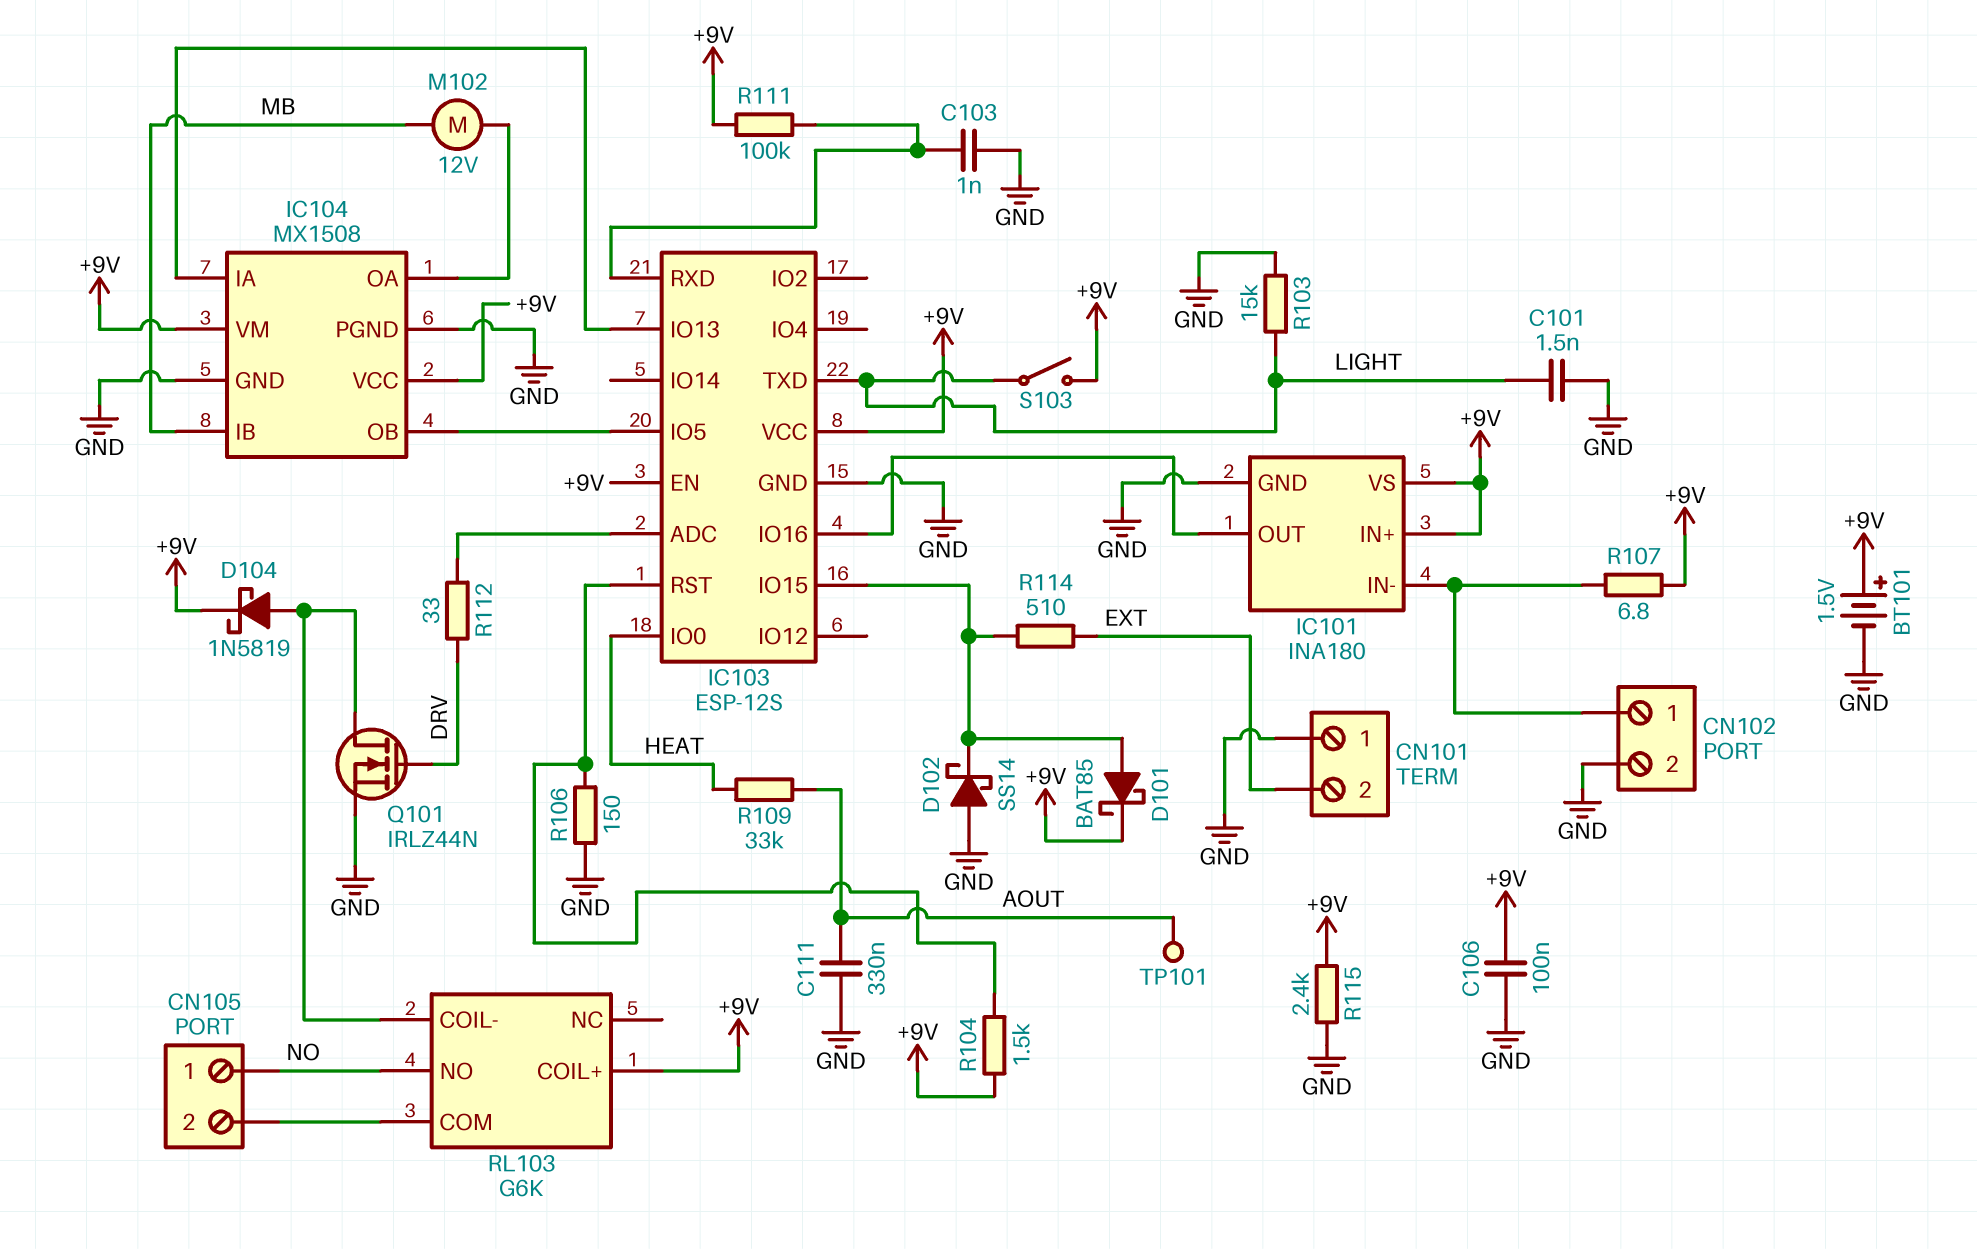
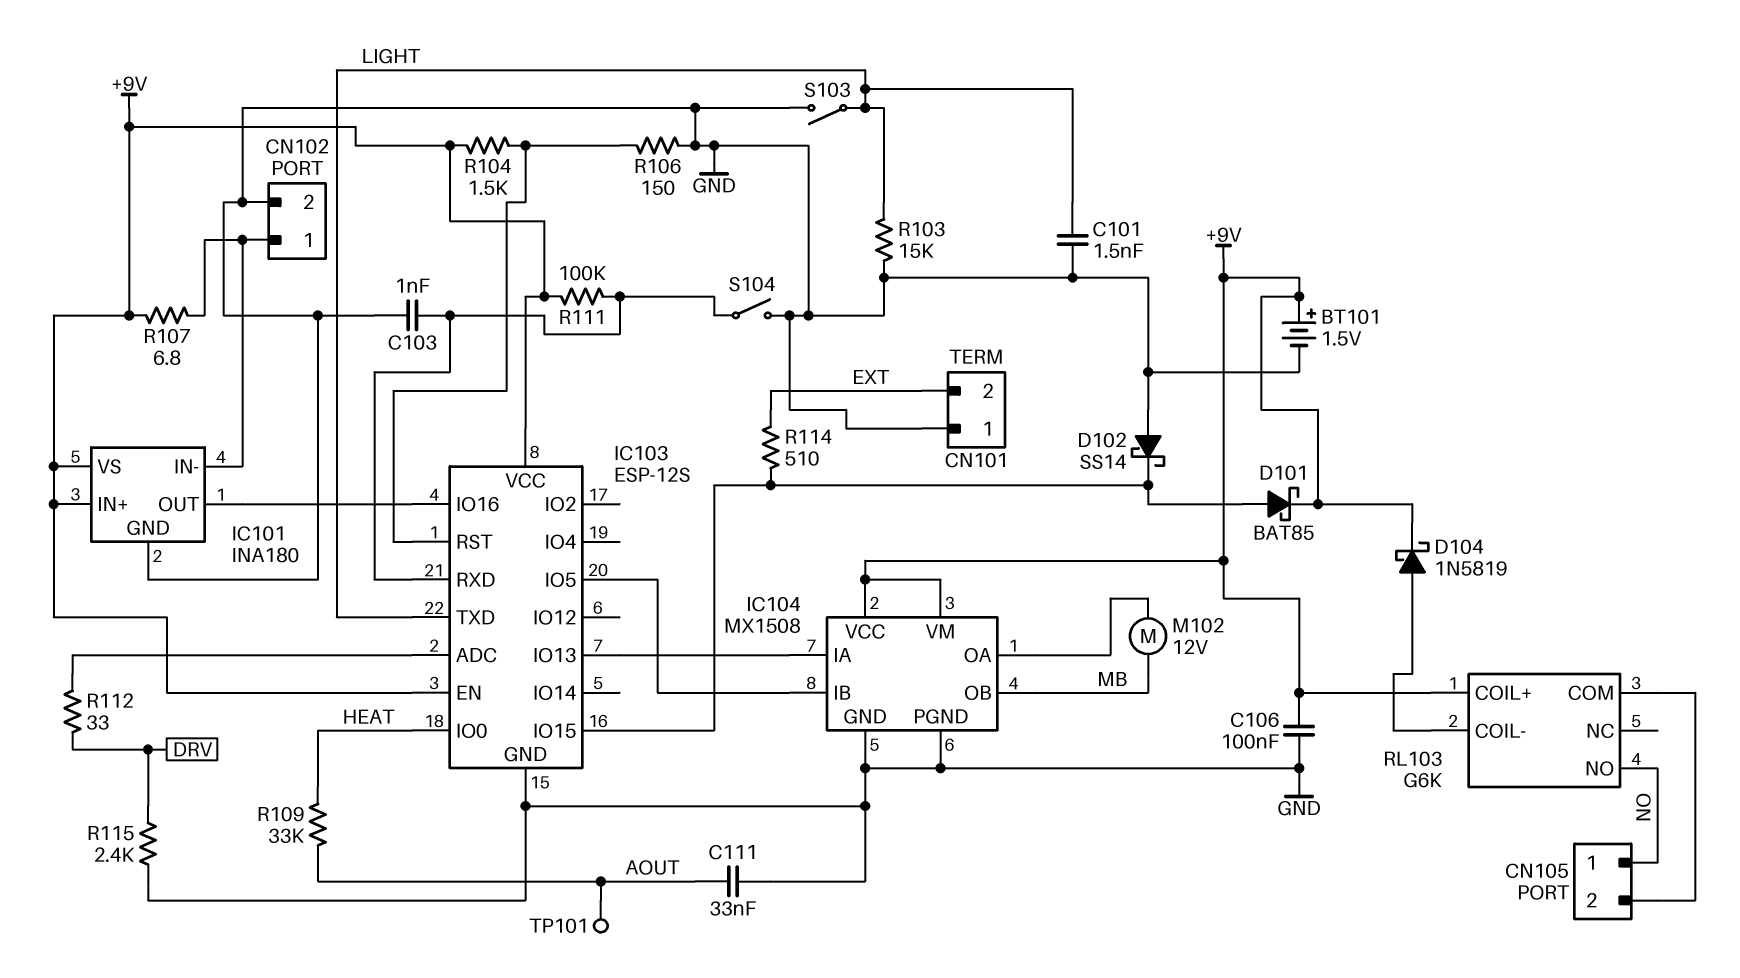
C111: 330nF (AOUT, GND) -> 33nF (AOUT, GND)
IC104 pin IB: MB -> IC103/IO5
IC104 pin OB: IC103/IO5 -> MB
Q101: NMOS IRLZ44N (G DRV, D RL103/COIL-, S GND) -> none
R115: 2.4k (+9V, GND) -> 2.4k (DRV, GND)
S103: switch (+9V, LIGHT) -> switch (GND, LIGHT)
S104: none -> switch (GND, IC103/RXD)

